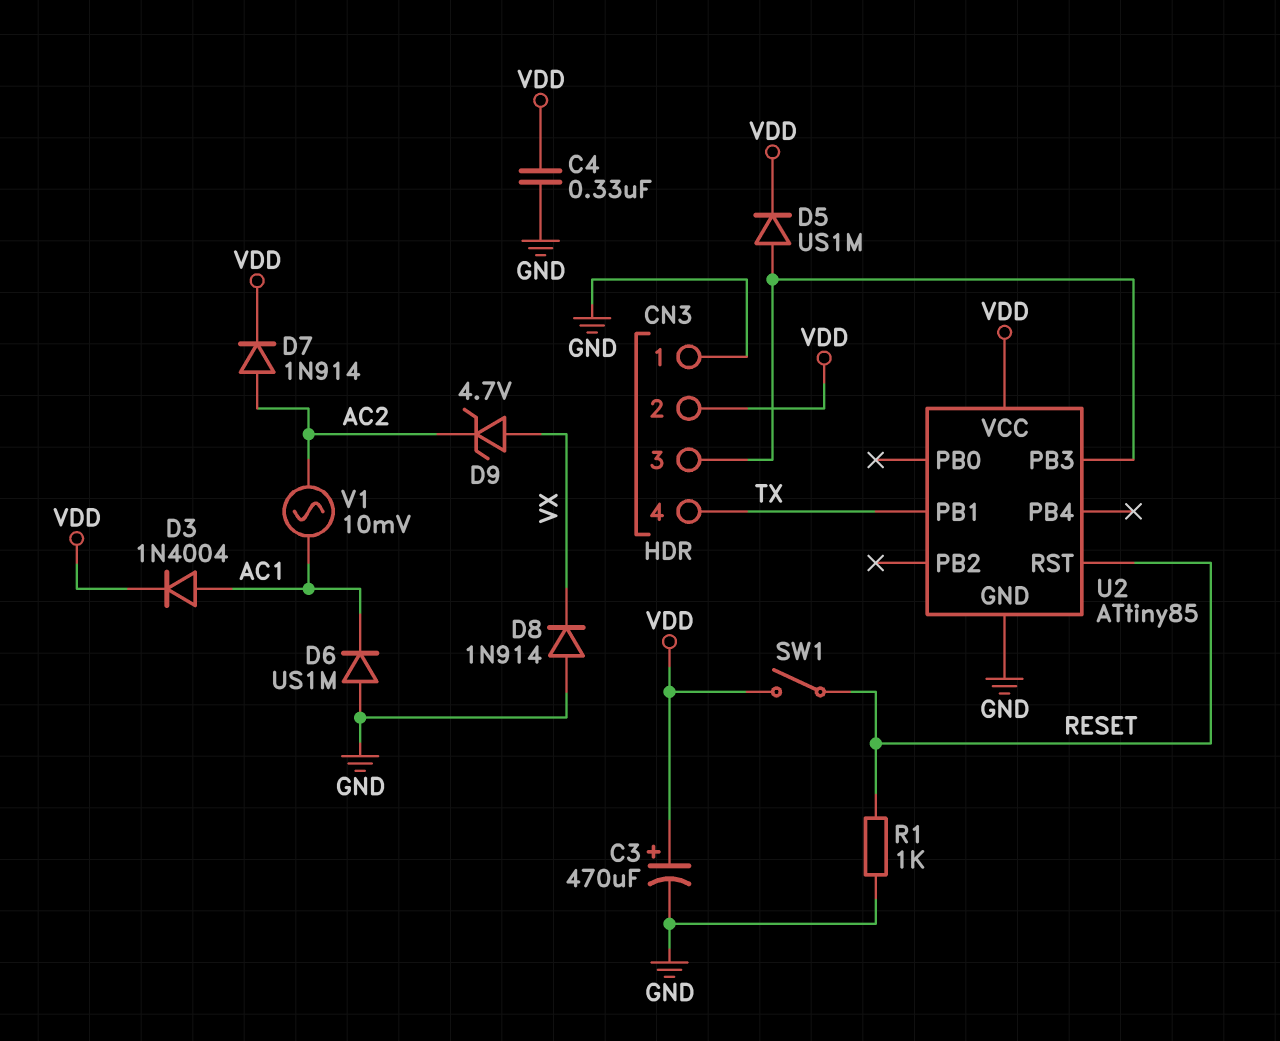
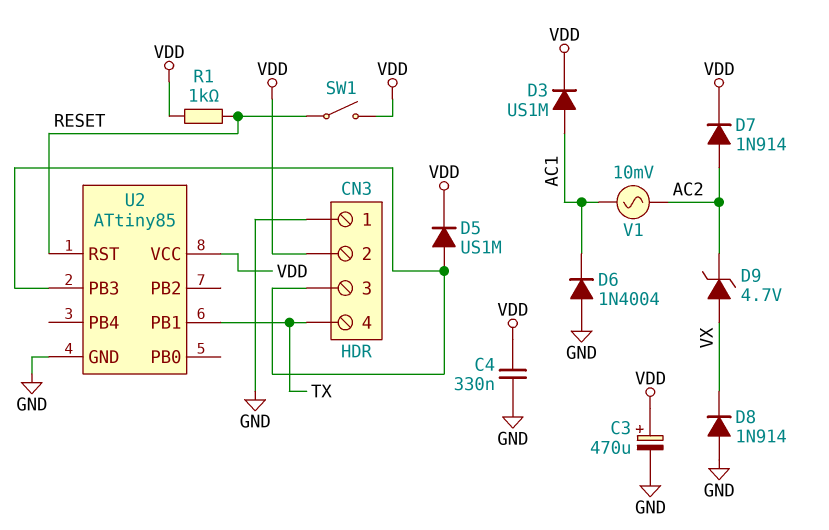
D3: diode 1N4004 (A AC1, K VDD) -> diode US1M (A AC1, K VDD)
D6: diode US1M (A GND, K AC1) -> diode 1N4004 (A GND, K AC1)
R1: 1k (GND, RESET) -> 1k (RESET, VDD)

